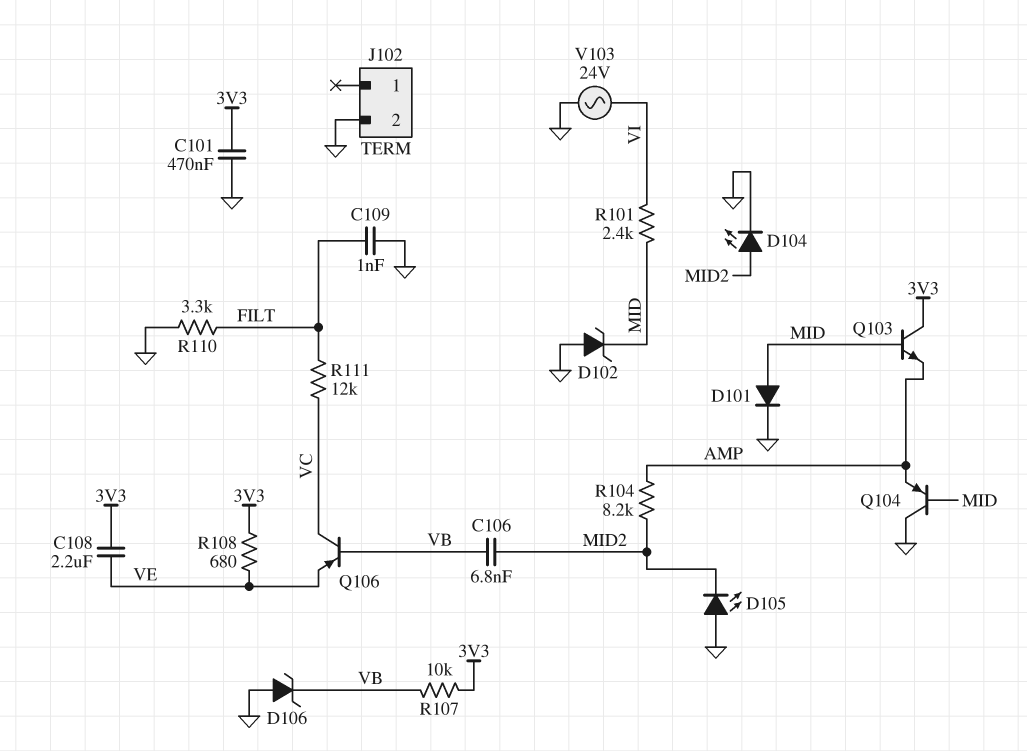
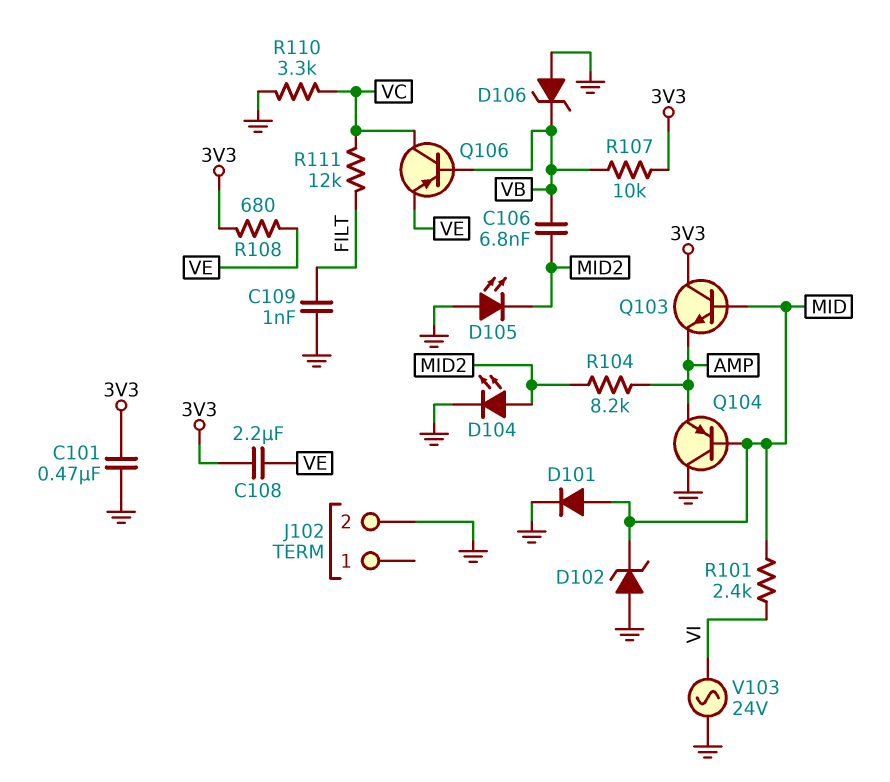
R110: 3.3k (FILT, GND) -> 3.3k (GND, VC)

